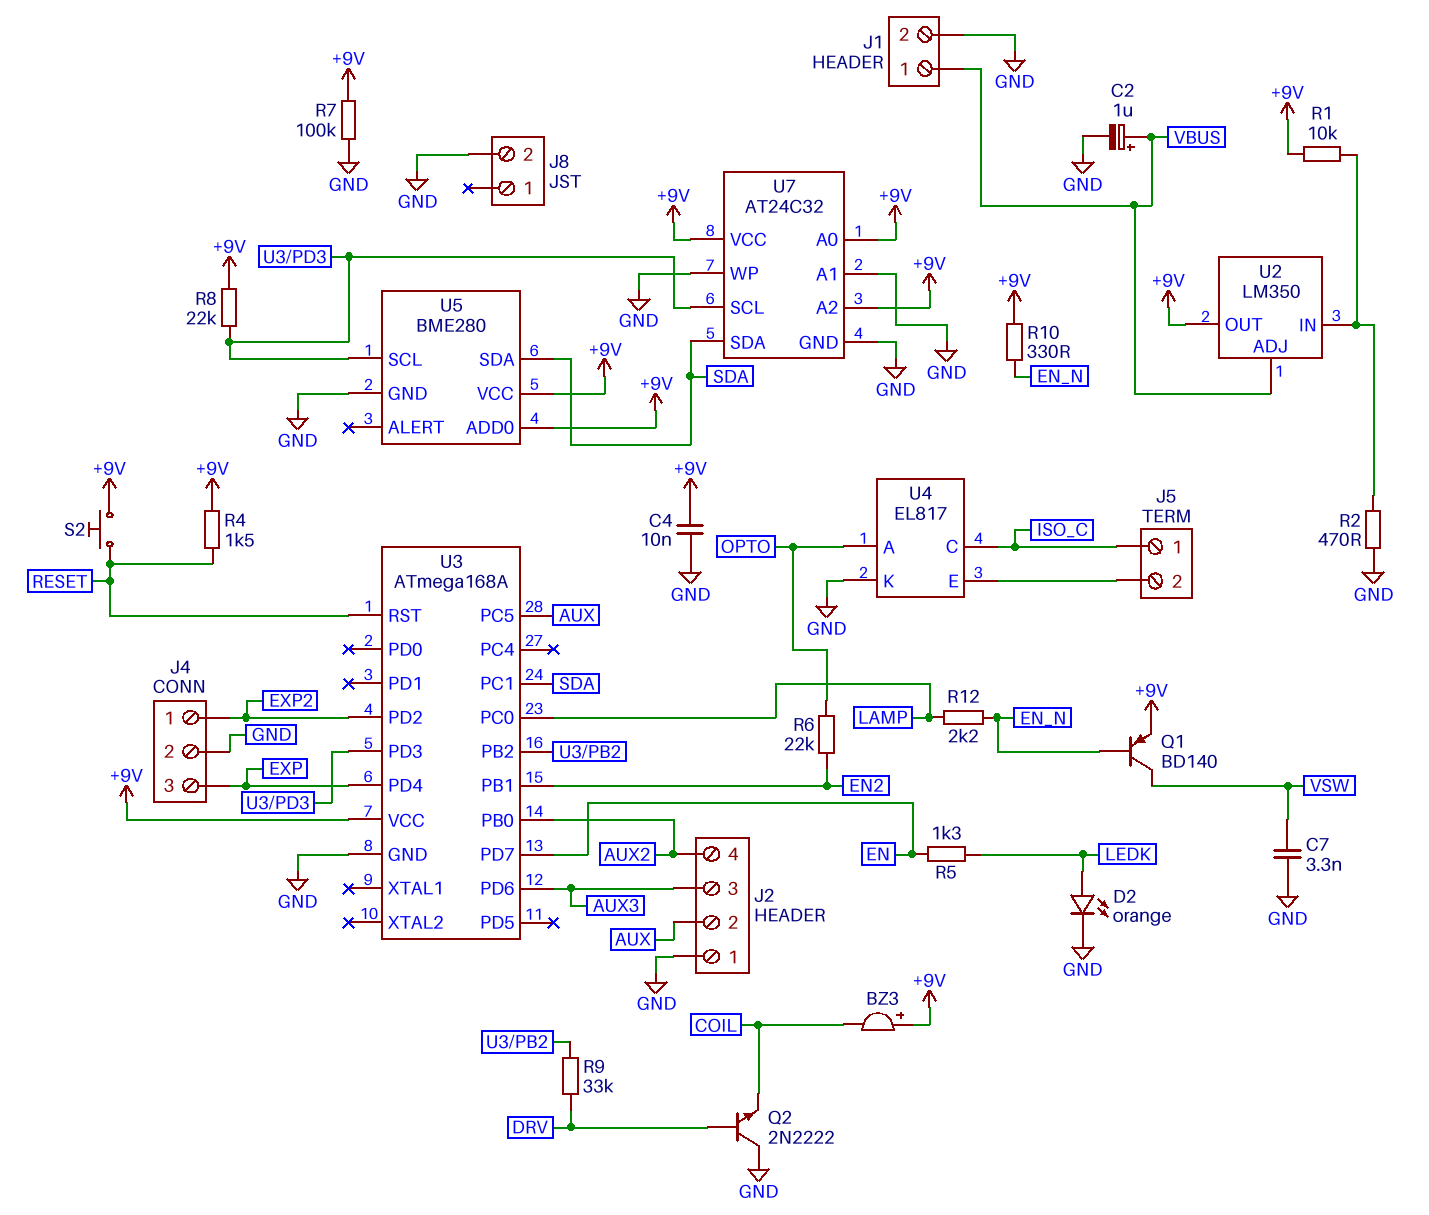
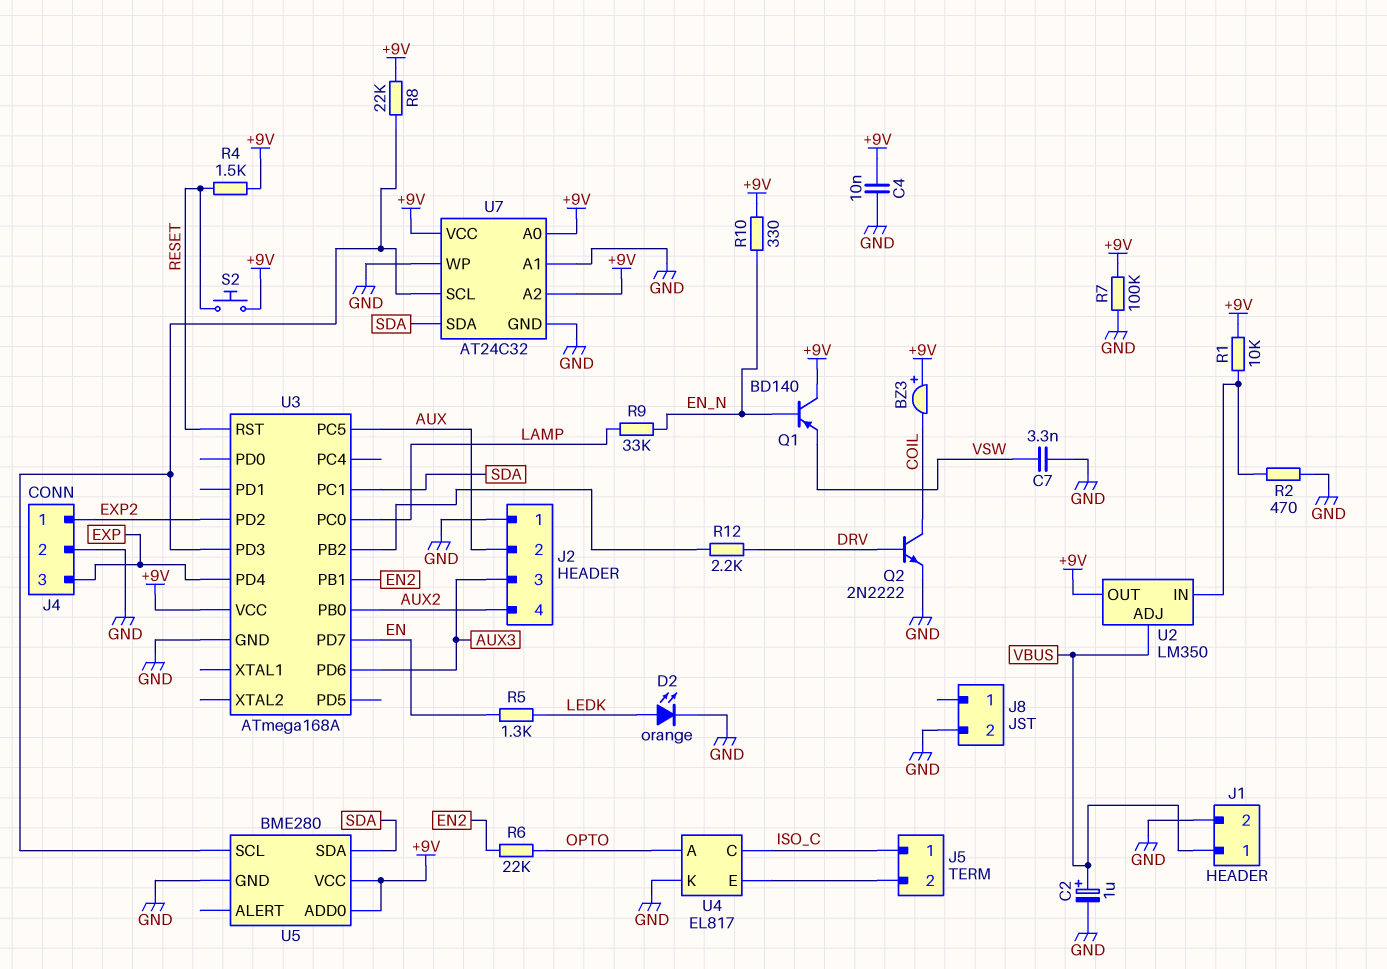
Q1: PNP BD140 (B EN_N, C VSW, E +9V) -> PNP BD140 (B EN_N, C +9V, E VSW)
Q2: NPN 2N2222 (B DRV, C GND, E COIL) -> NPN 2N2222 (B DRV, C COIL, E GND)
R9: 33k (DRV, U3/PB2) -> 33k (EN_N, LAMP)
R12: 2.2k (EN_N, LAMP) -> 2.2k (DRV, U3/PB2)

